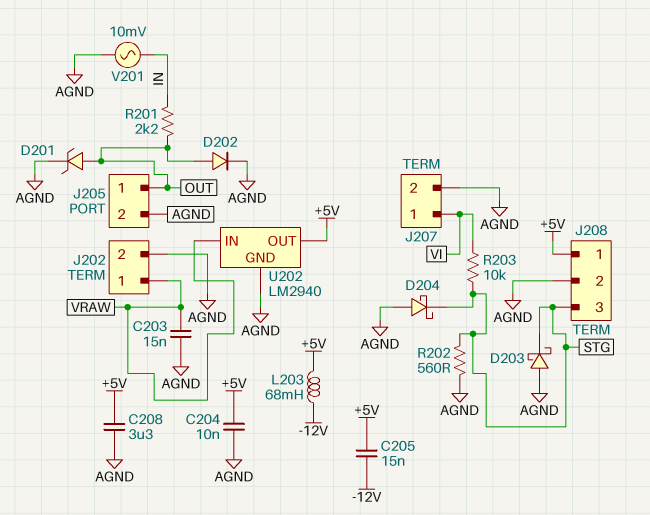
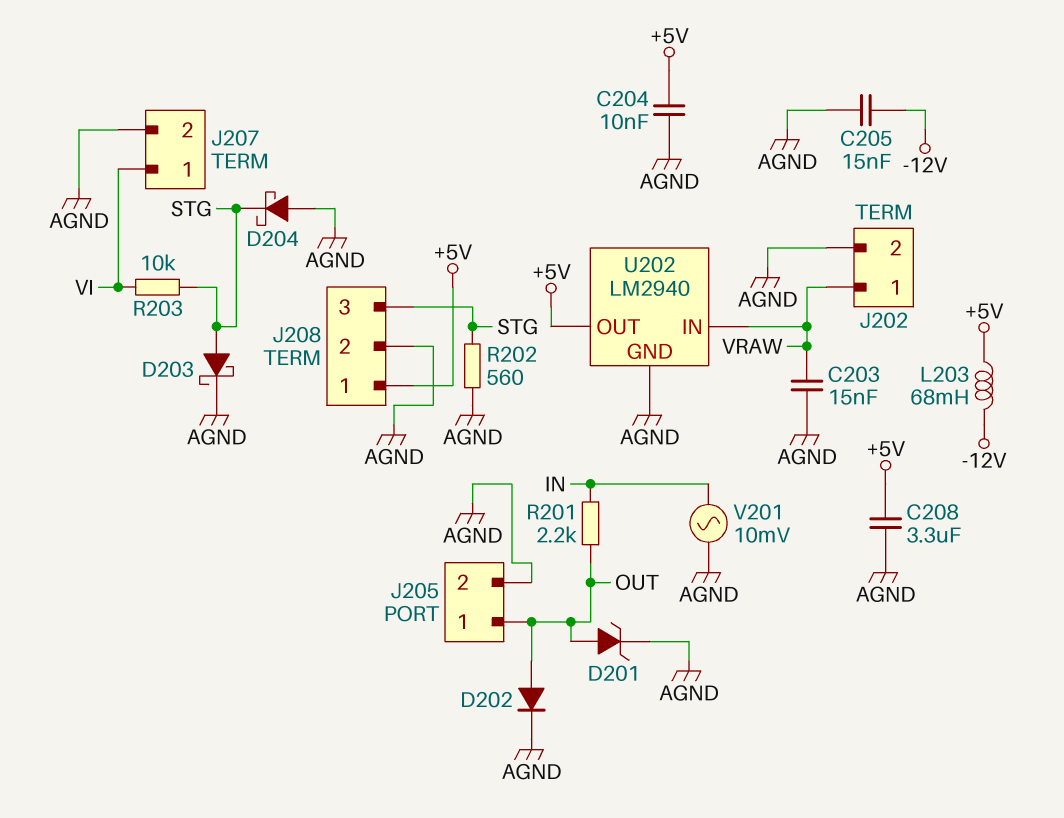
C205: 15nF (+5V, -12V) -> 15nF (-12V, AGND)
D203: schottky (A AGND, K STG) -> schottky (A STG, K AGND)

